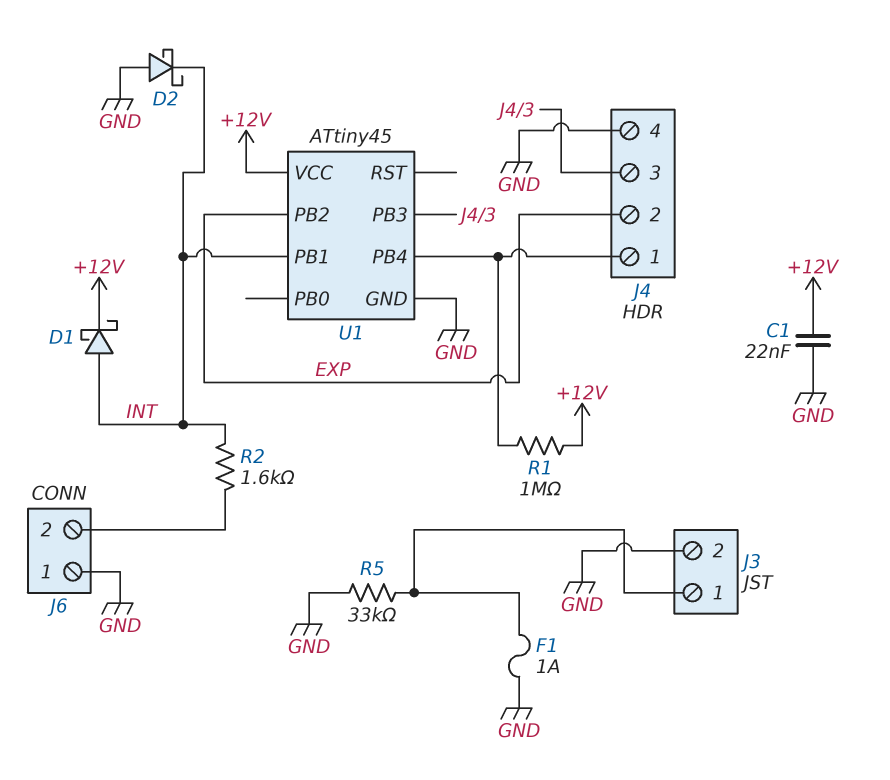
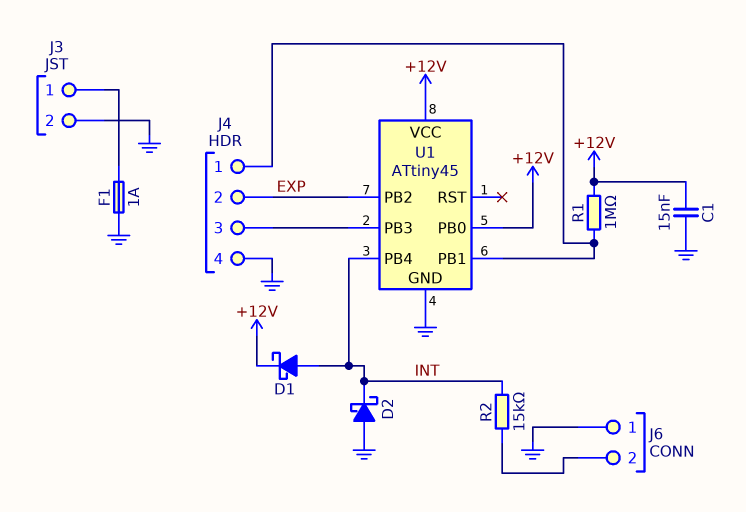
C1: 22nF (+12V, GND) -> 15nF (+12V, GND)
R2: 1.6k (INT, J6/2) -> 15k (INT, J6/2)
R5: 33k (GND, J3/1) -> none
U1 pin PB0: none -> +12V
U1 pin PB1: INT -> J4/1
U1 pin PB4: J4/1 -> INT

